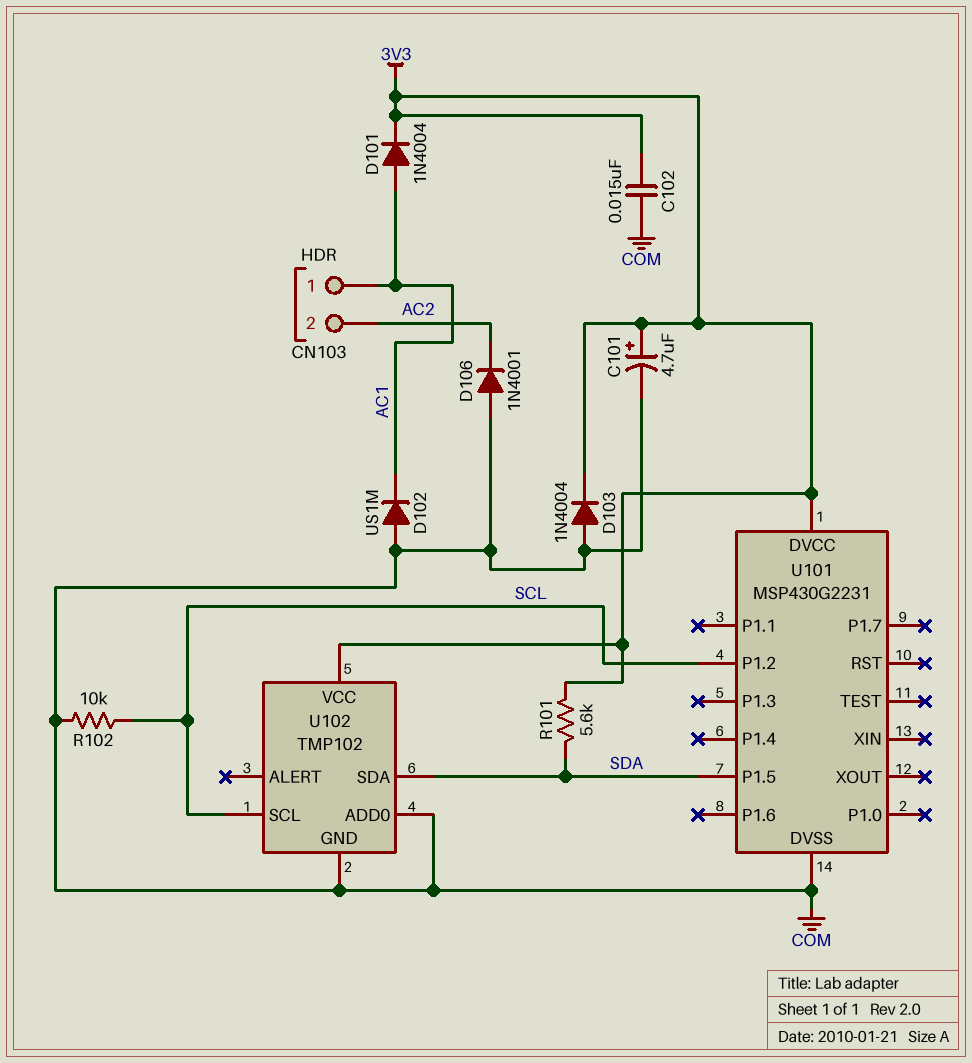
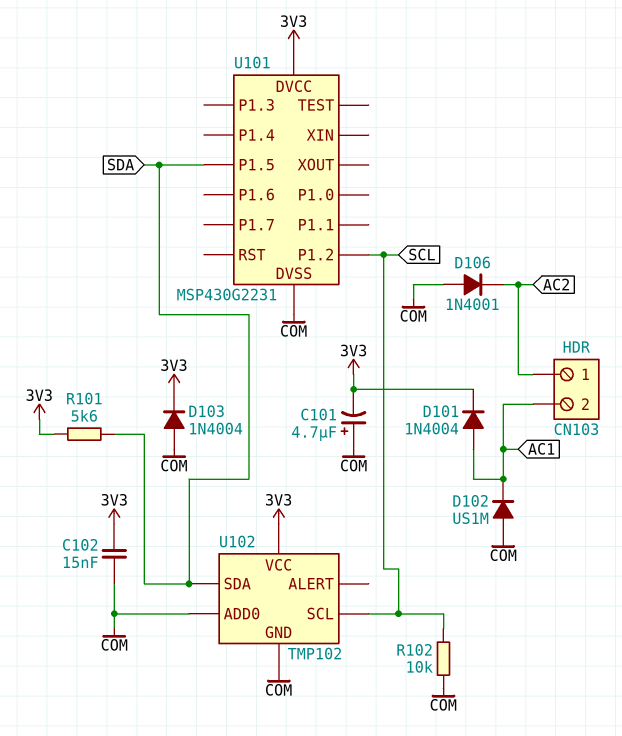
C101: 4.7uF (plus 3V3, minus COM) -> 4.7uF (plus COM, minus 3V3)
CN103 pin 1: AC1 -> AC2
CN103 pin 2: AC2 -> AC1

